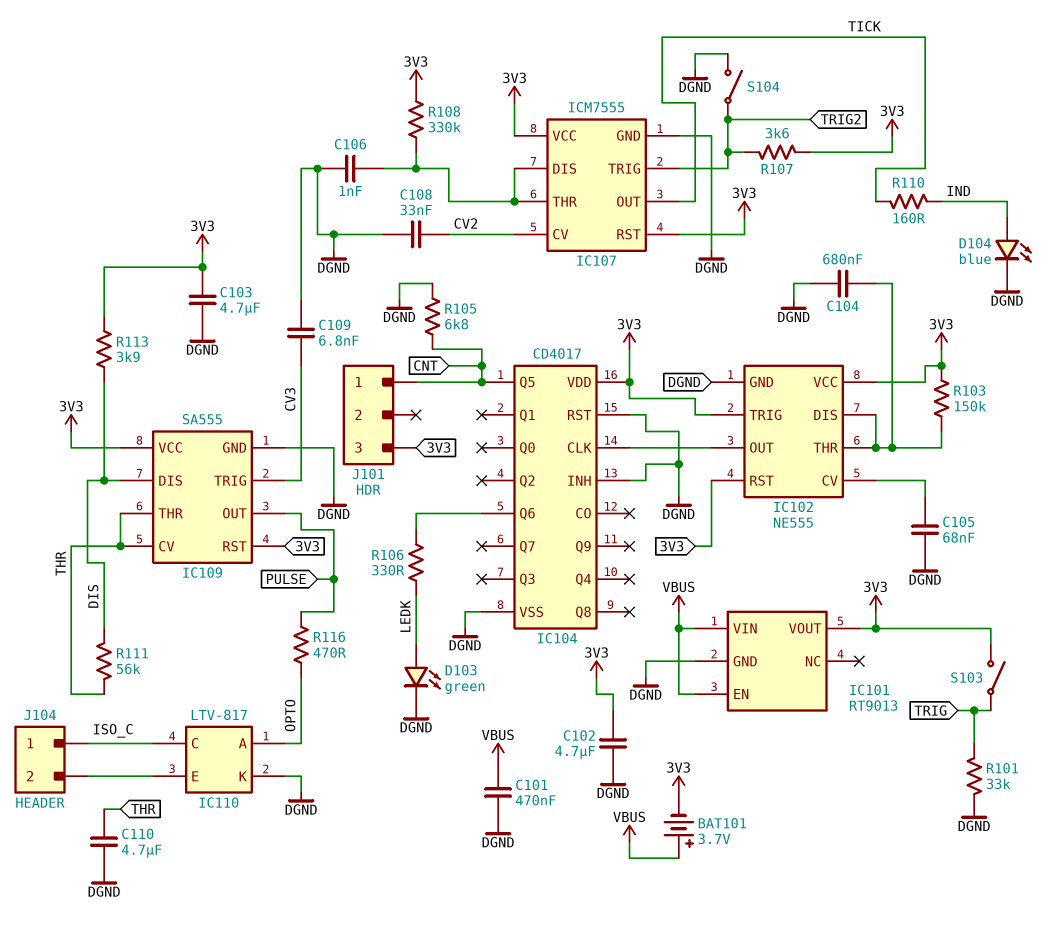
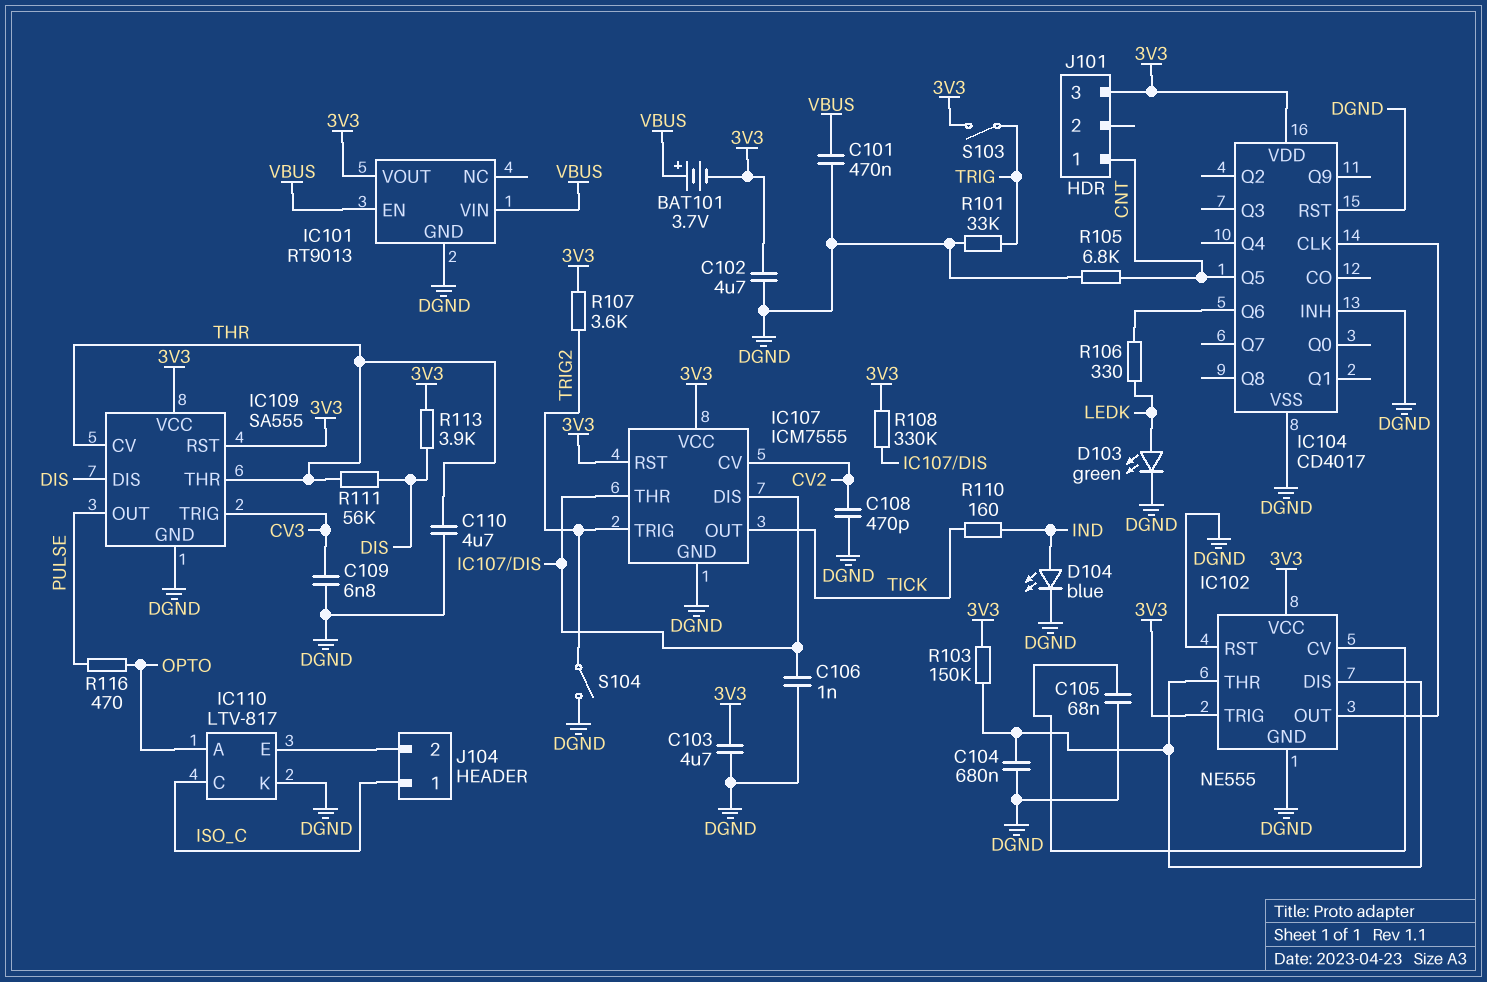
C108: 33nF (CV2, DGND) -> 470pF (CV2, DGND)
IC102 pin RST: 3V3 -> DGND

